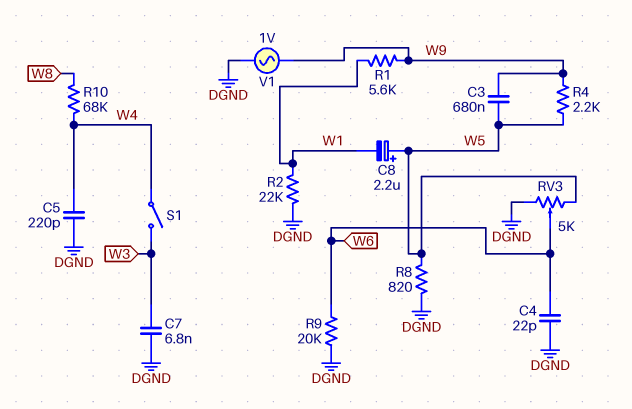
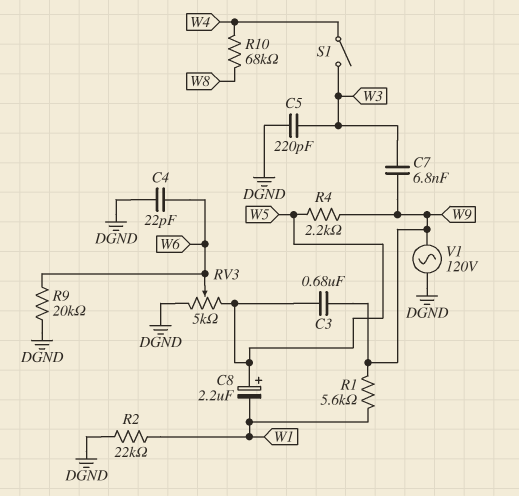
C5: 220pF (DGND, W4) -> 220pF (DGND, W3)
C7: 6.8nF (DGND, W3) -> 6.8nF (W3, W9)
R8: 820 (DGND, W5) -> none
V1: AC 1V (DGND, W9) -> AC 120V (DGND, W9)

